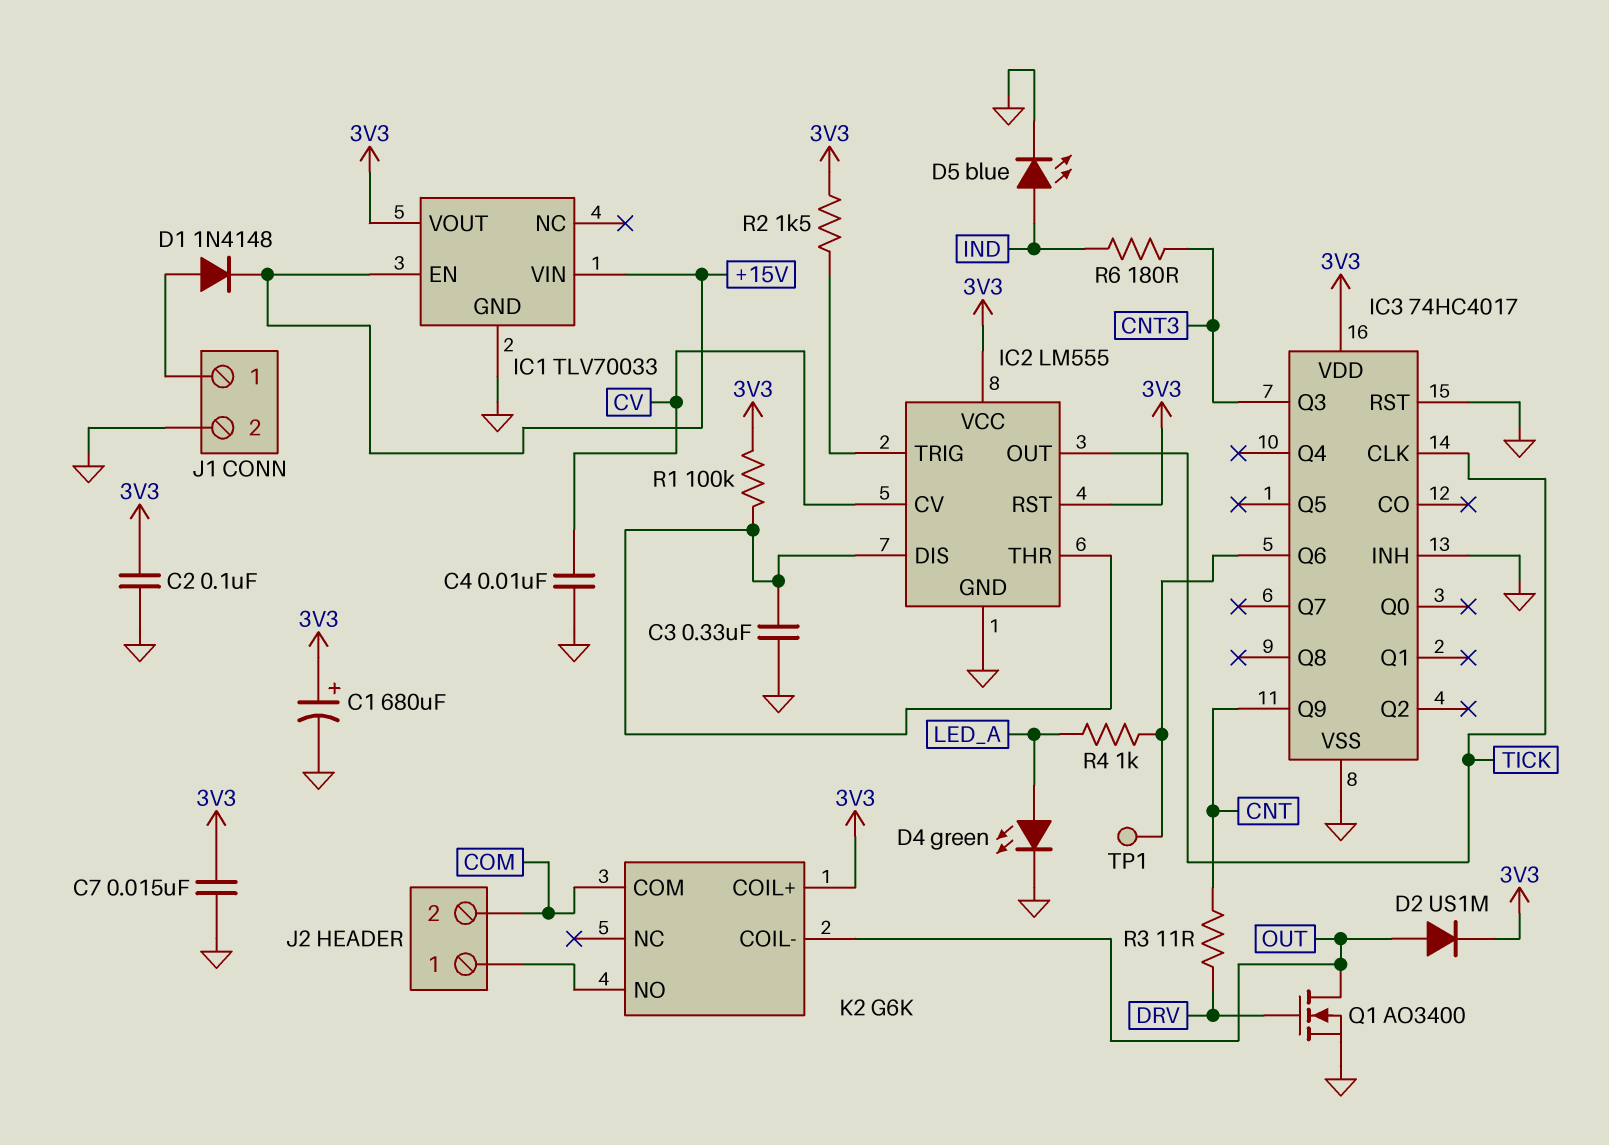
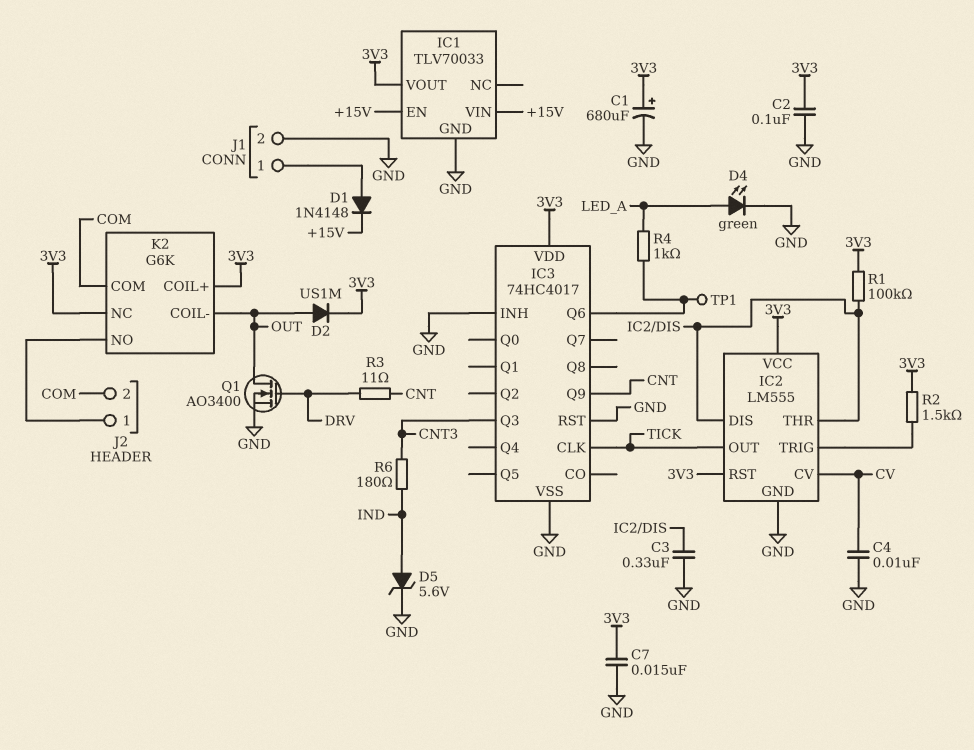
D5: LED blue (A IND, K GND) -> zener 5.6V (A IND, K GND)
K2 pin NC: none -> 3V3

